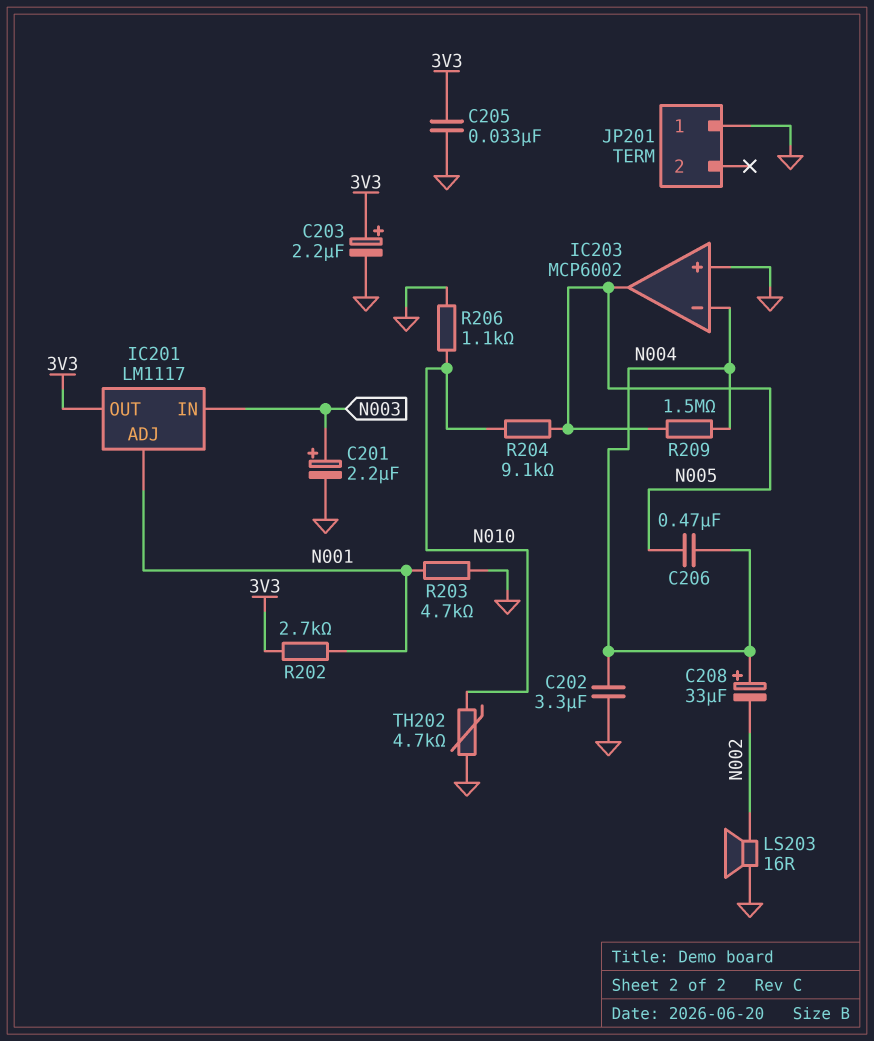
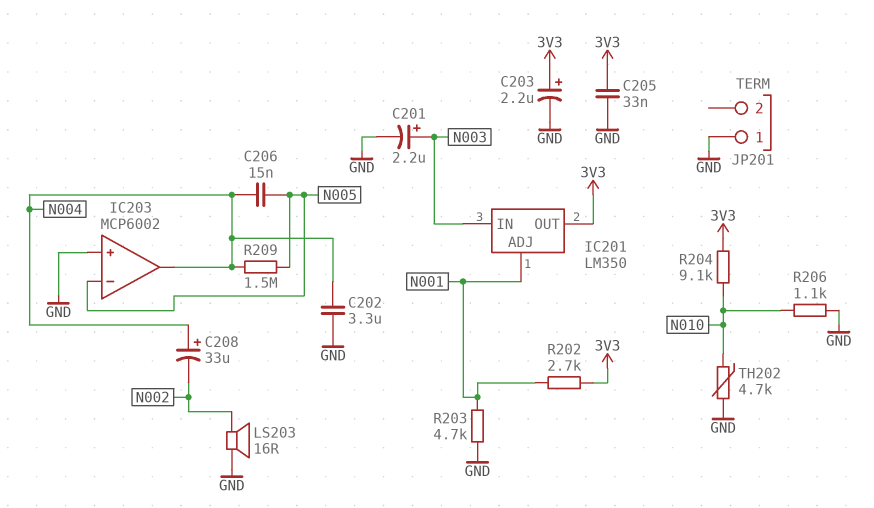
C206: 470nF (N004, N005) -> 15nF (N004, N005)
IC201: LM1117 -> LM350
IC203 pin in-: N004 -> N005
IC203 pin out: N005 -> N004
R204: 9.1k (N005, N010) -> 9.1k (3V3, N010)

